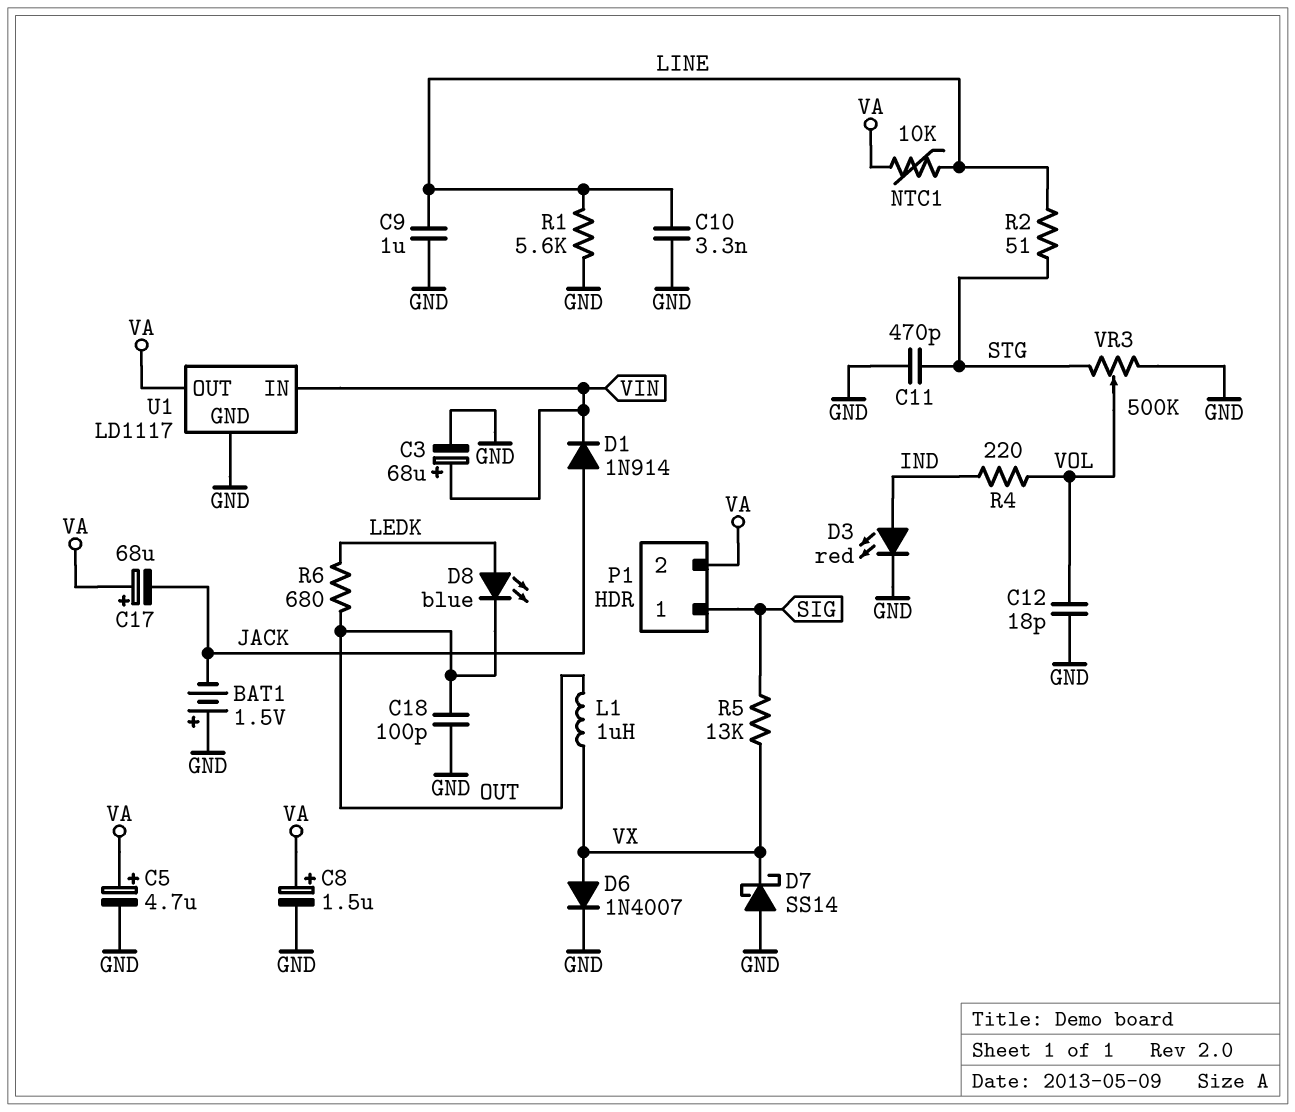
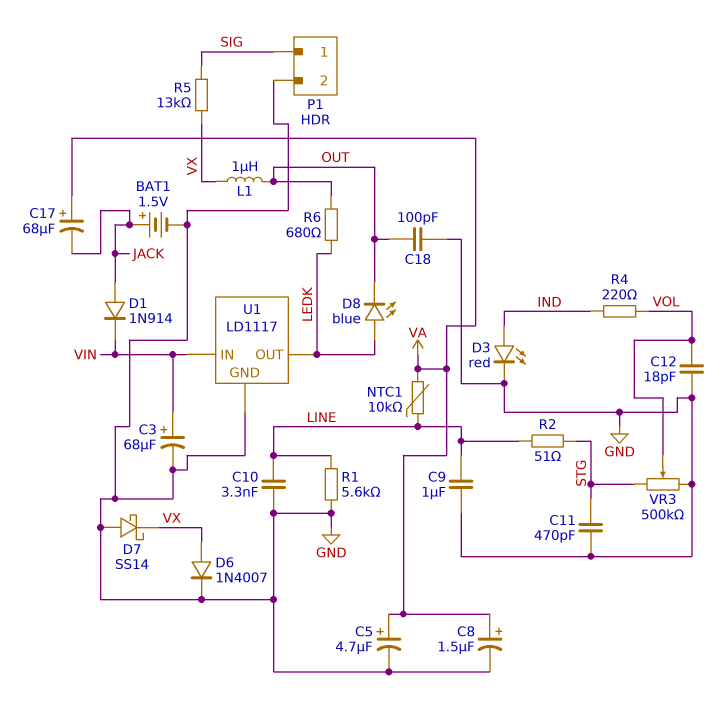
BAT1: 1.5V (plus GND, minus JACK) -> 1.5V (plus JACK, minus GND)
P1 pin 2: VA -> GND
U1 pin OUT: VA -> LEDK

